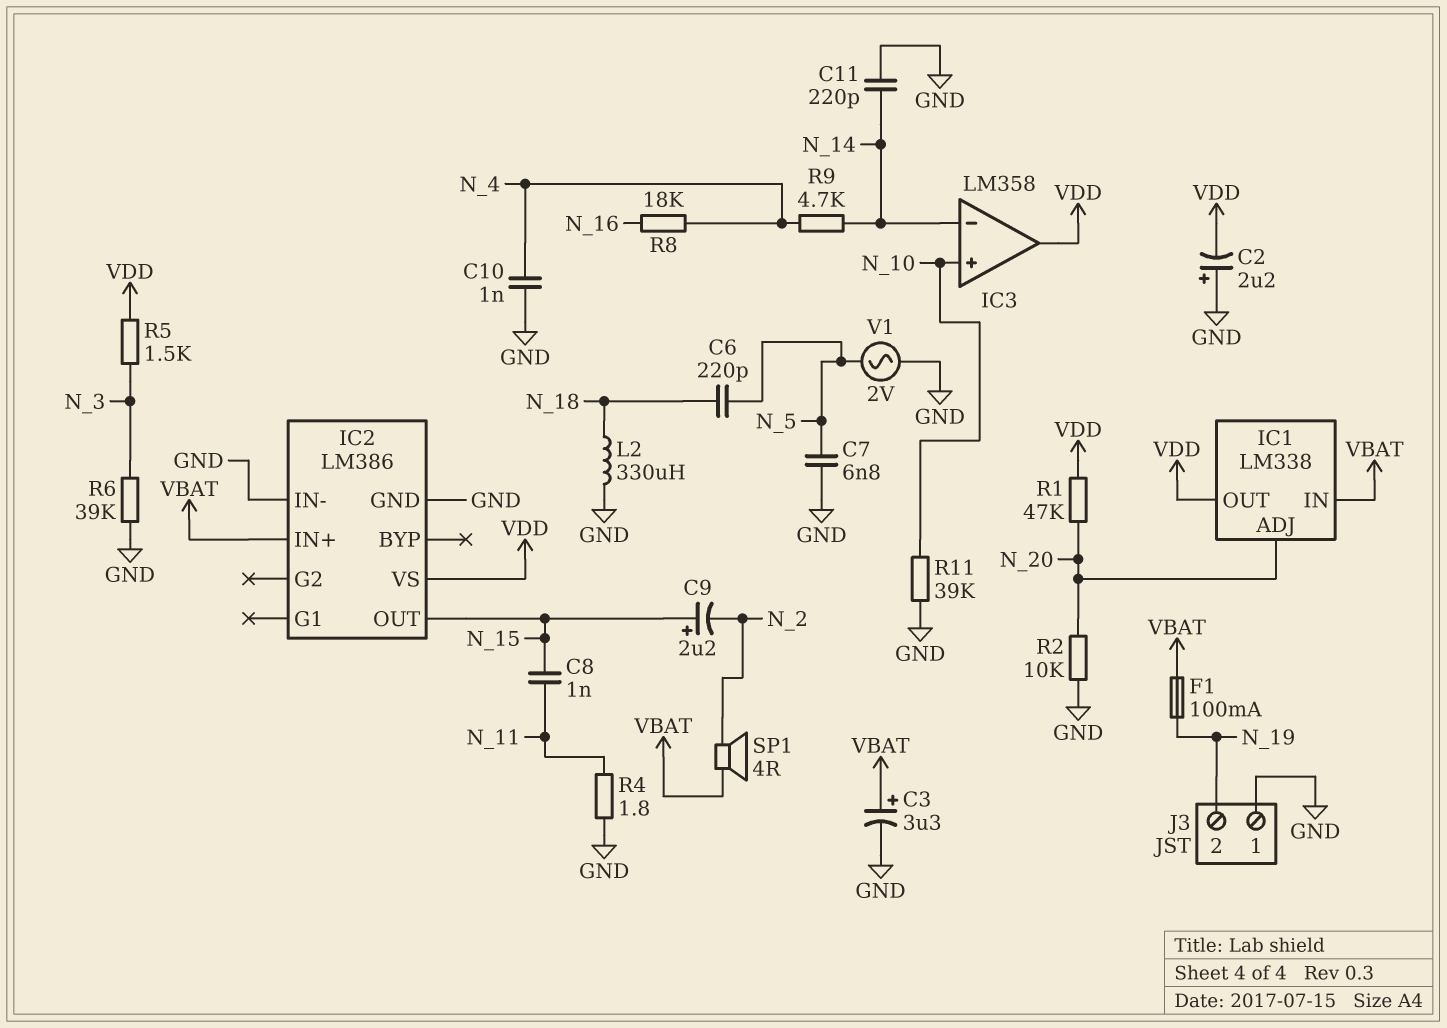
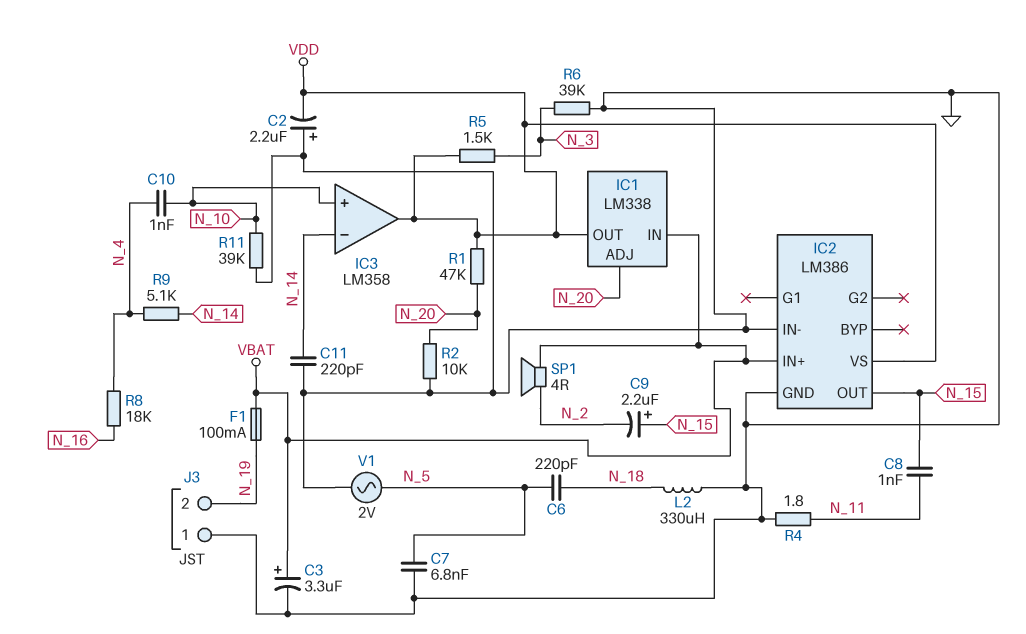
C10: 1nF (GND, N_4) -> 1nF (N_4, N_10)
R9: 4.7k (N_4, N_14) -> 5.1k (N_4, N_14)

